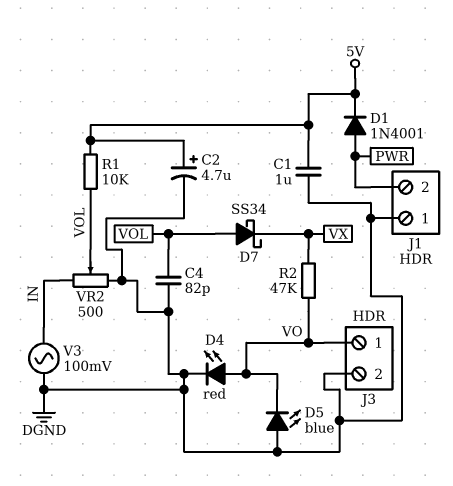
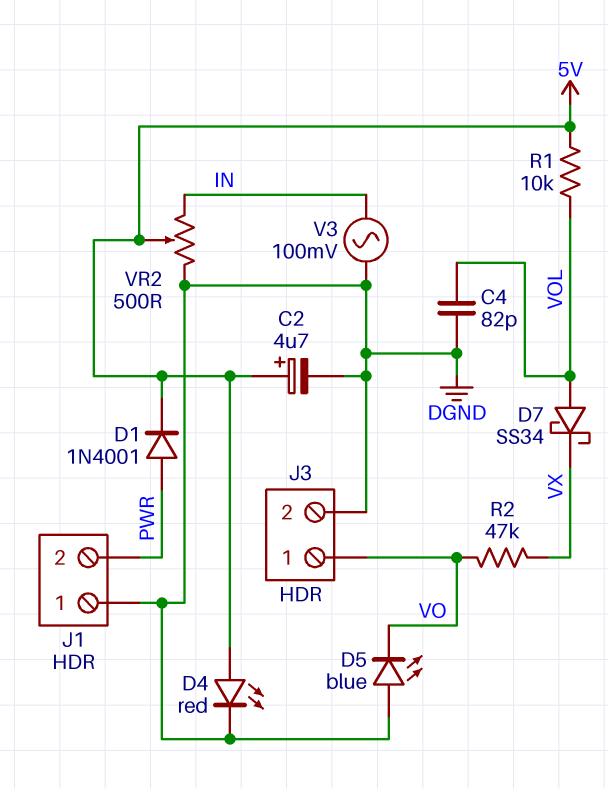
C1: 1uF (5V, DGND) -> none
D4: LED red (A VO, K DGND) -> LED red (A 5V, K DGND)
VR2: 500 (DGND, IN, wiper VOL) -> 500 (DGND, IN, wiper 5V)

